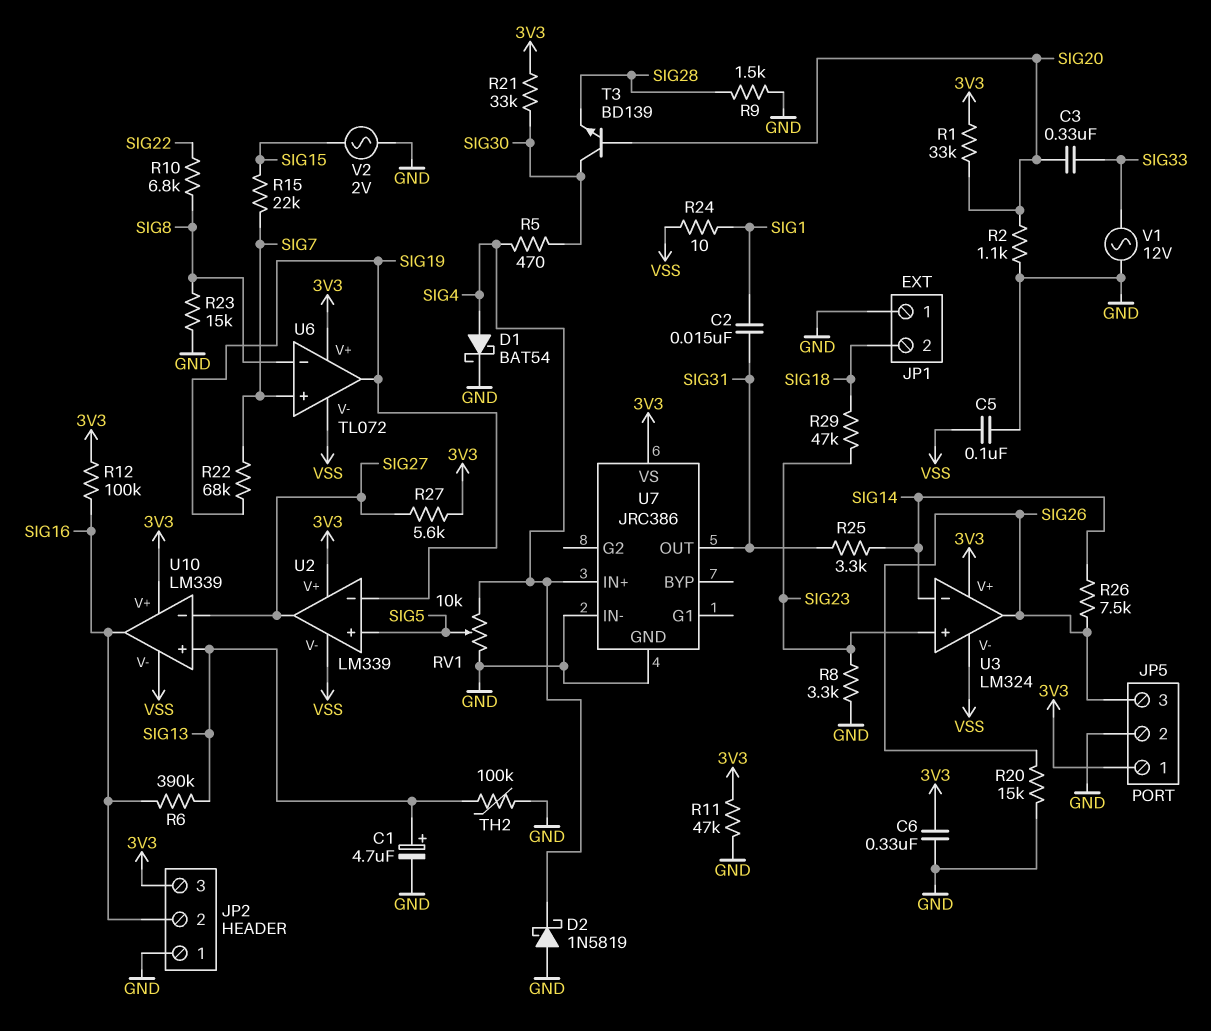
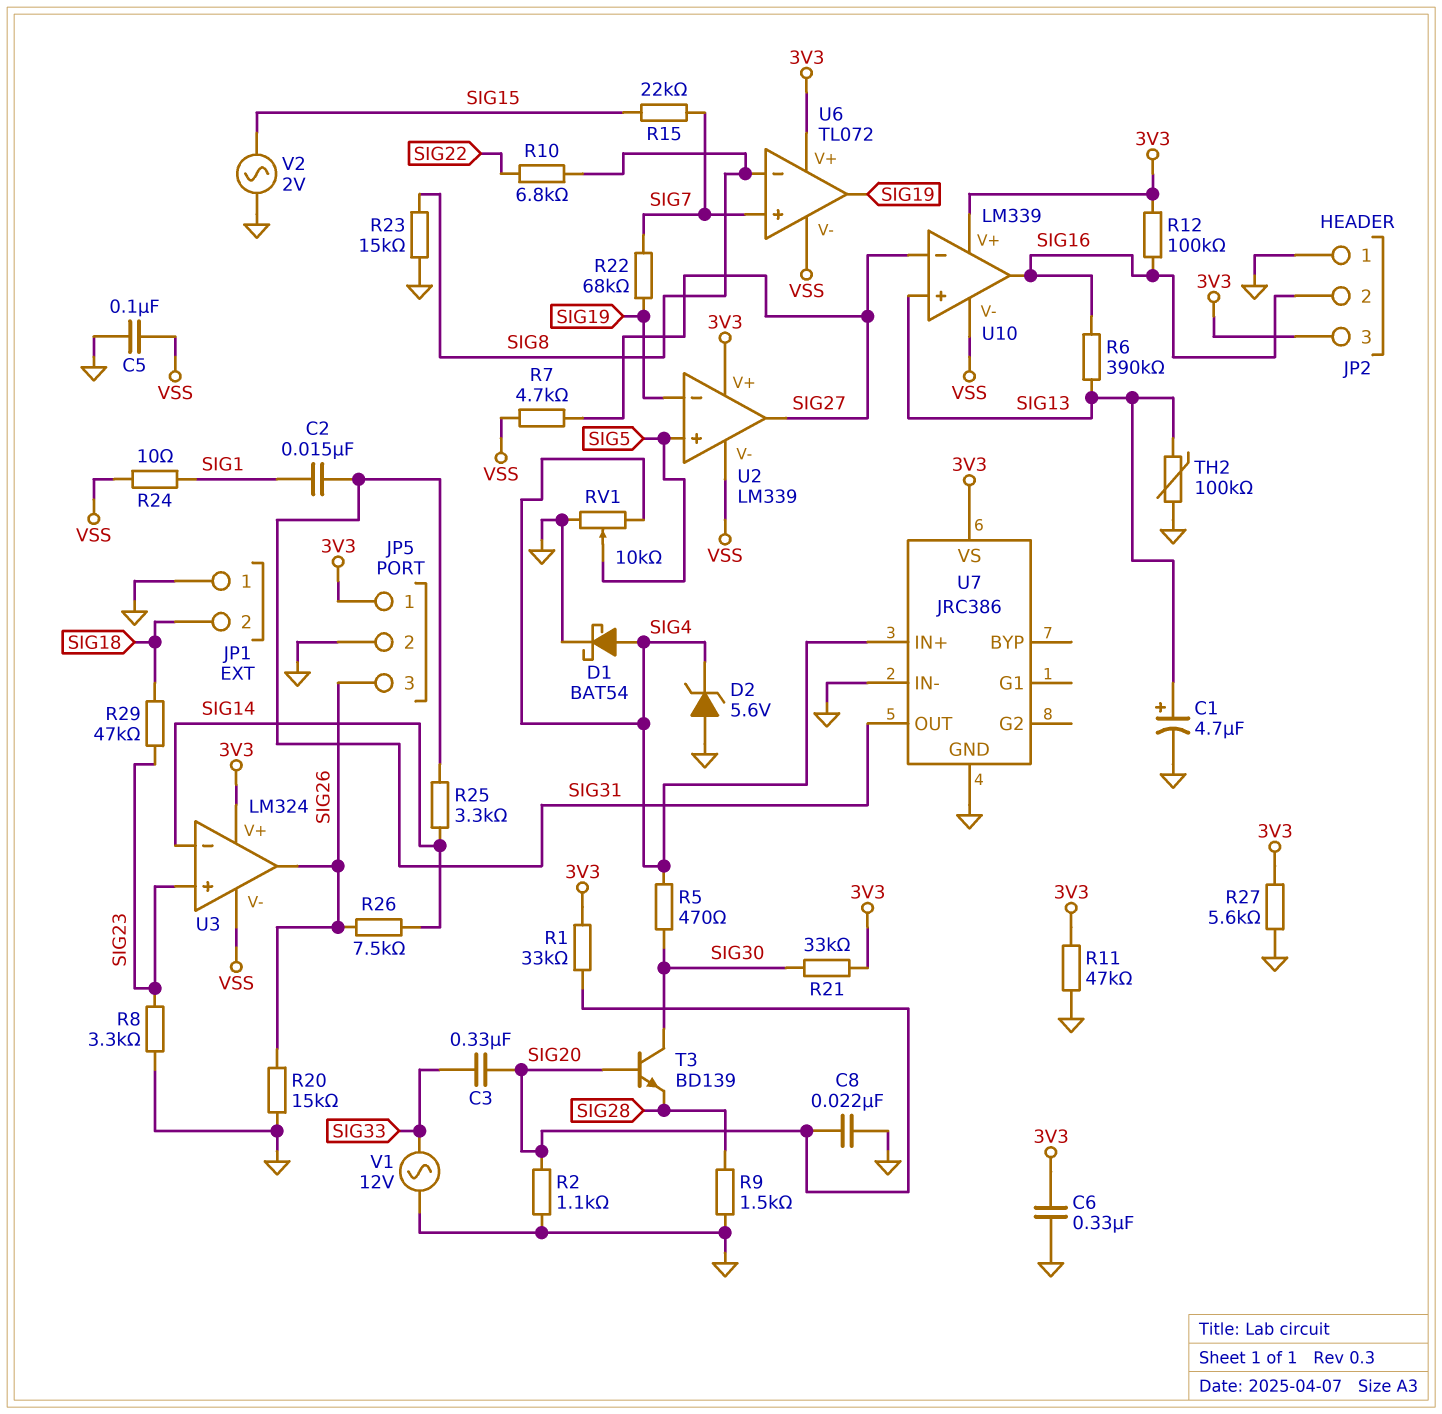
C8: none -> 22nF (GND, SIG20)
D2: schottky 1N5819 (A GND, K SIG4) -> zener 5.6V (A GND, K SIG4)
R7: none -> 4.7k (SIG27, VSS)
R27: 5.6k (3V3, SIG27) -> 5.6k (3V3, GND)

